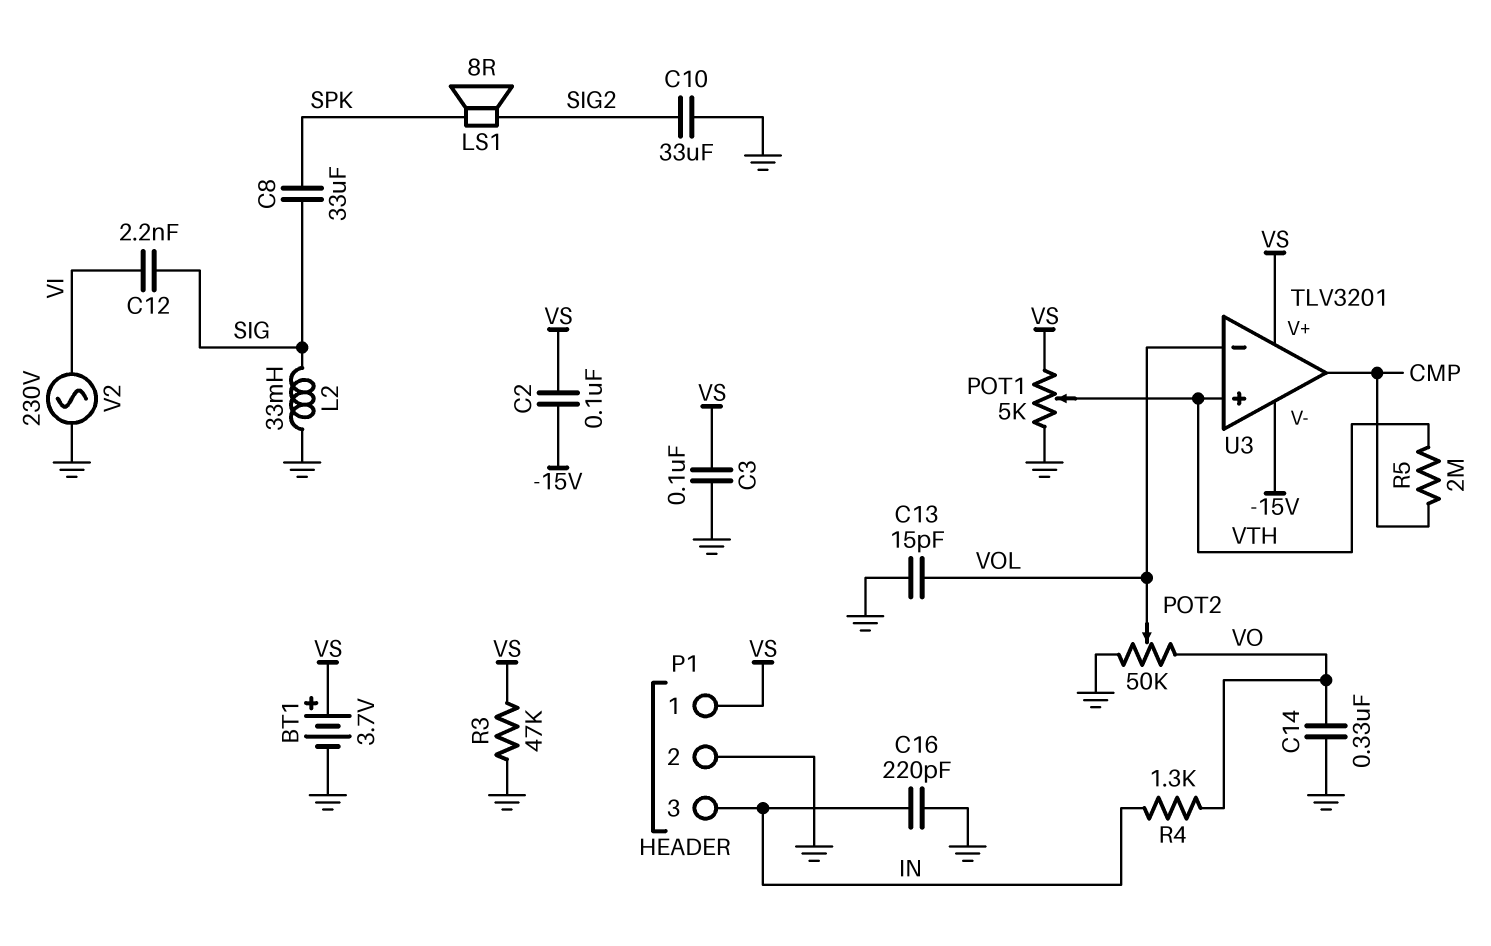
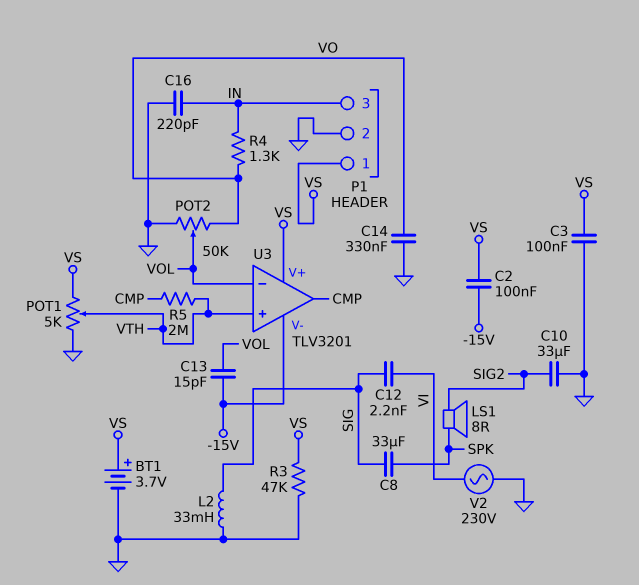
C13: 15pF (GND, VOL) -> 15pF (-15V, VOL)

